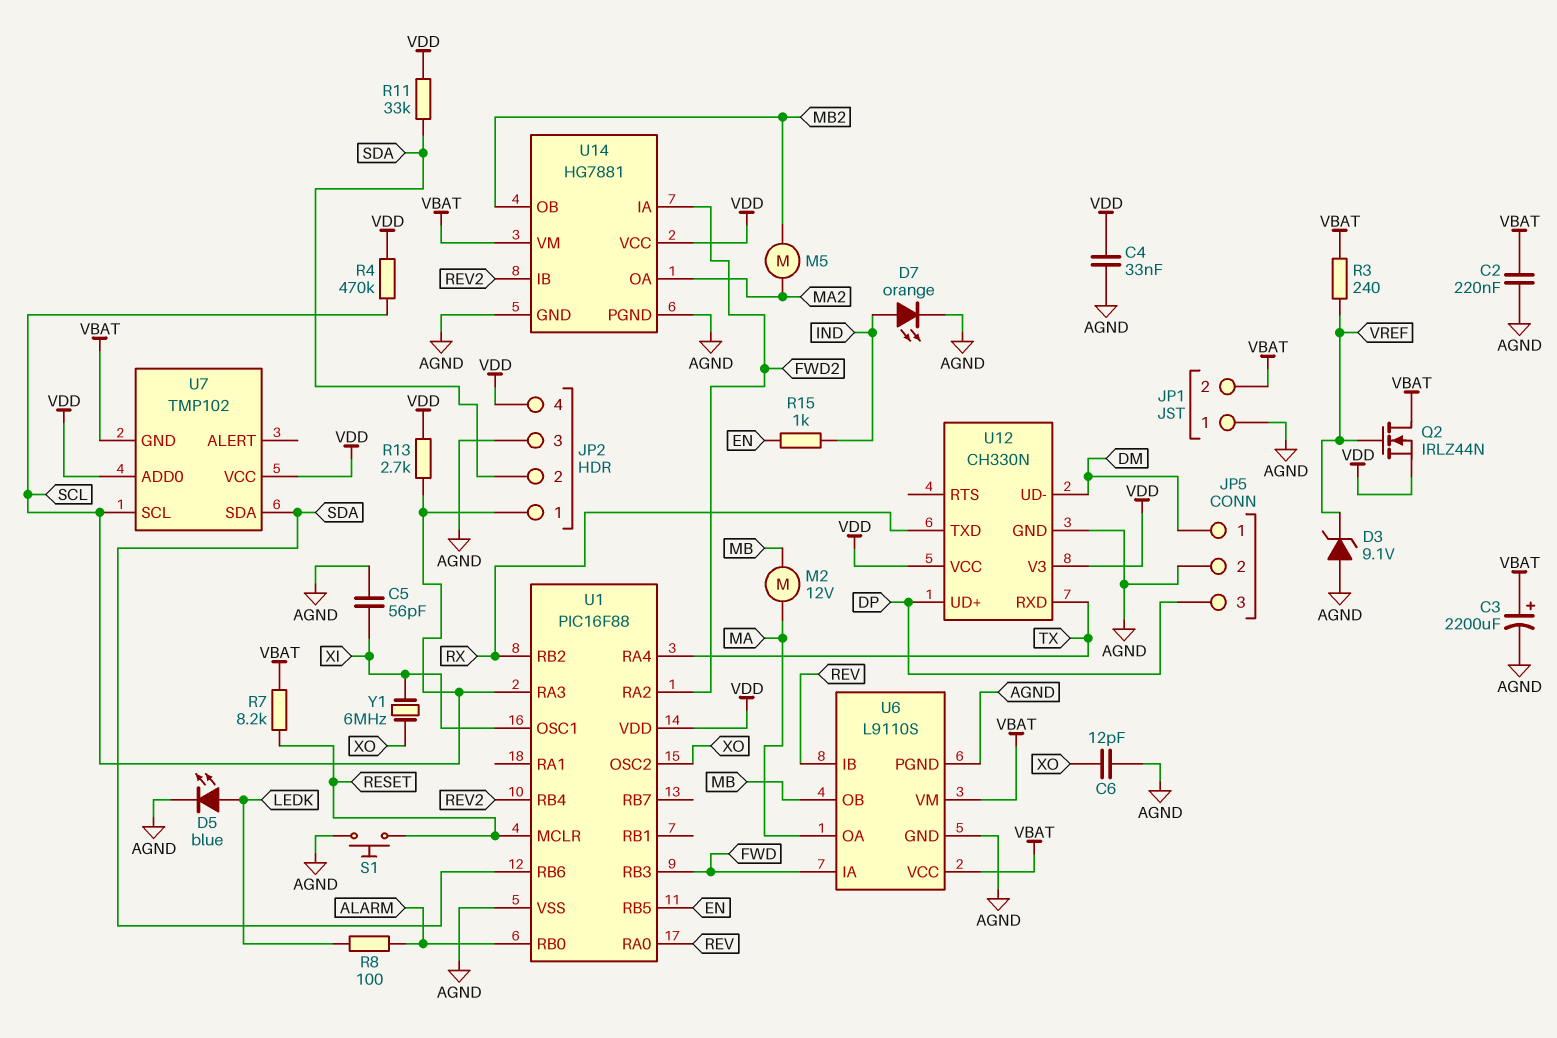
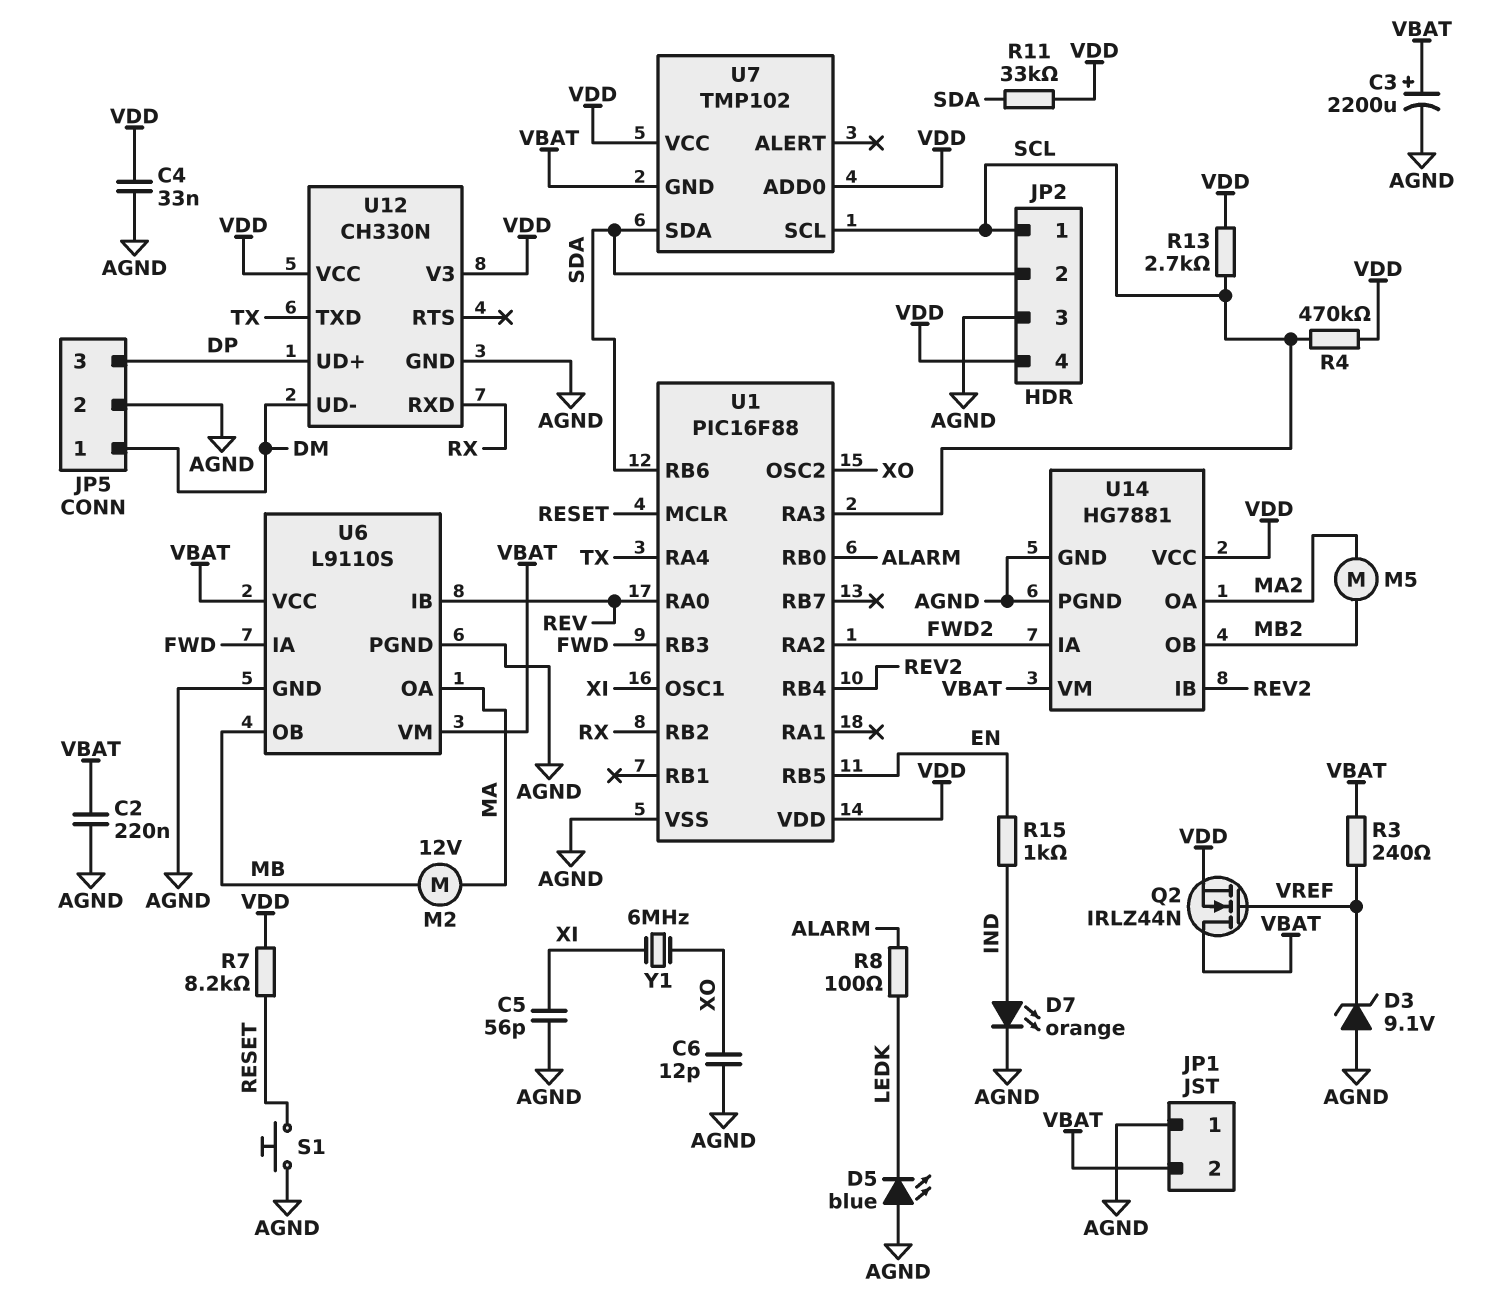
D5: LED blue (A LEDK, K AGND) -> LED blue (A AGND, K LEDK)
R7: 8.2k (RESET, VBAT) -> 8.2k (RESET, VDD)
U12 pin RXD: TX -> RX
U12 pin TXD: RX -> TX

